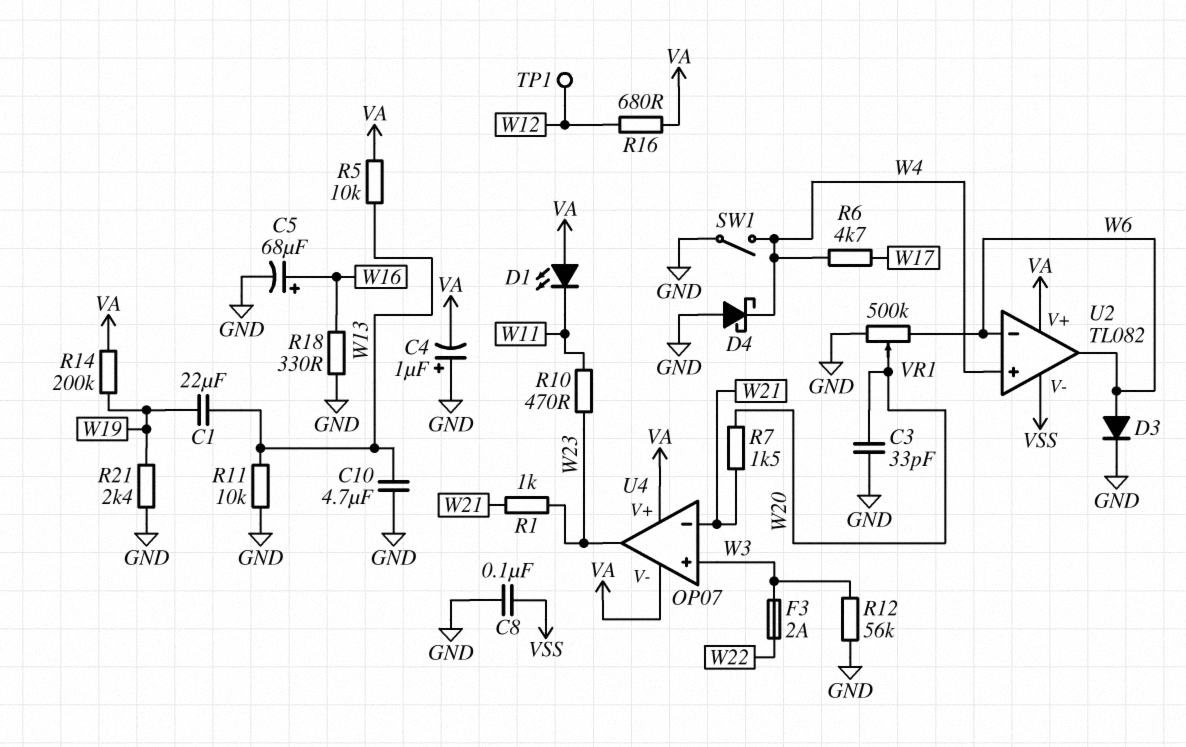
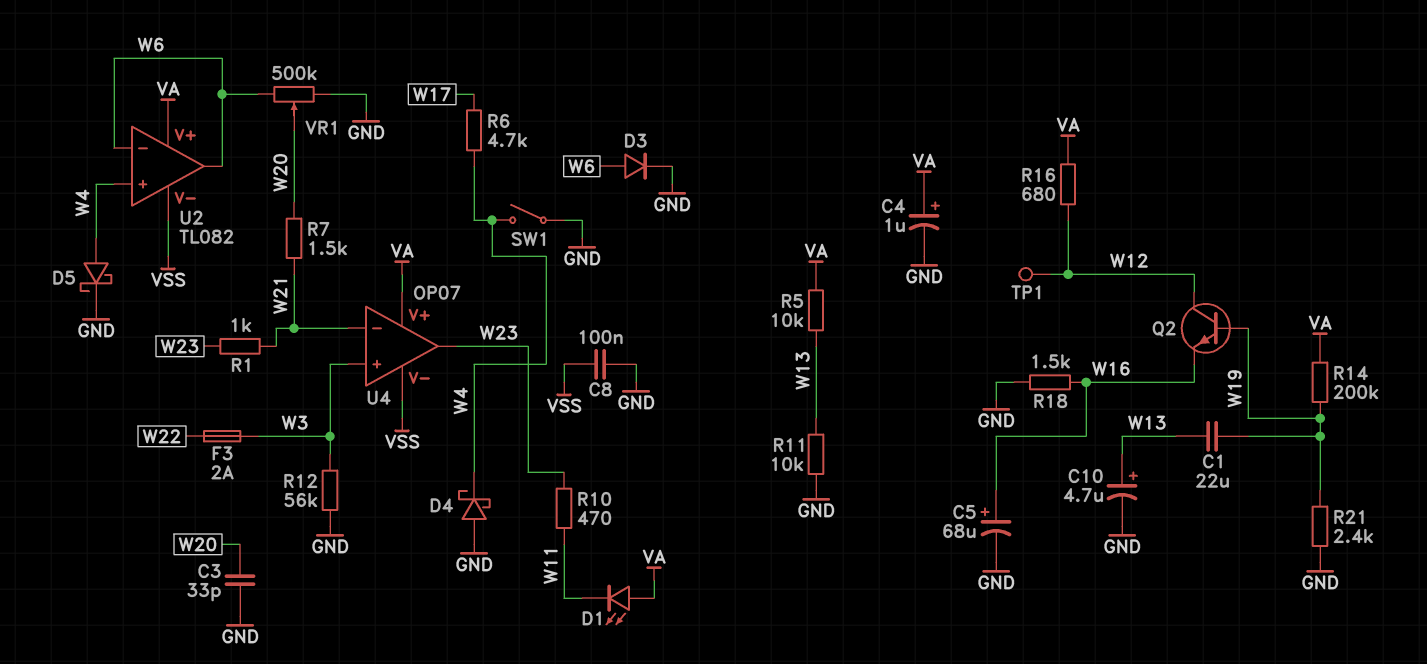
C4: 1uF (plus GND, minus VA) -> 1uF (plus VA, minus GND)
C10: 4.7uF (GND, W13) -> 4.7uF (plus W13, minus GND)
D5: none -> schottky (A W4, K GND)
Q2: none -> NPN (B W19, C W12, E W16)
R18: 330 (GND, W16) -> 1.5k (GND, W16)
U4 pin V-: VA -> VSS

